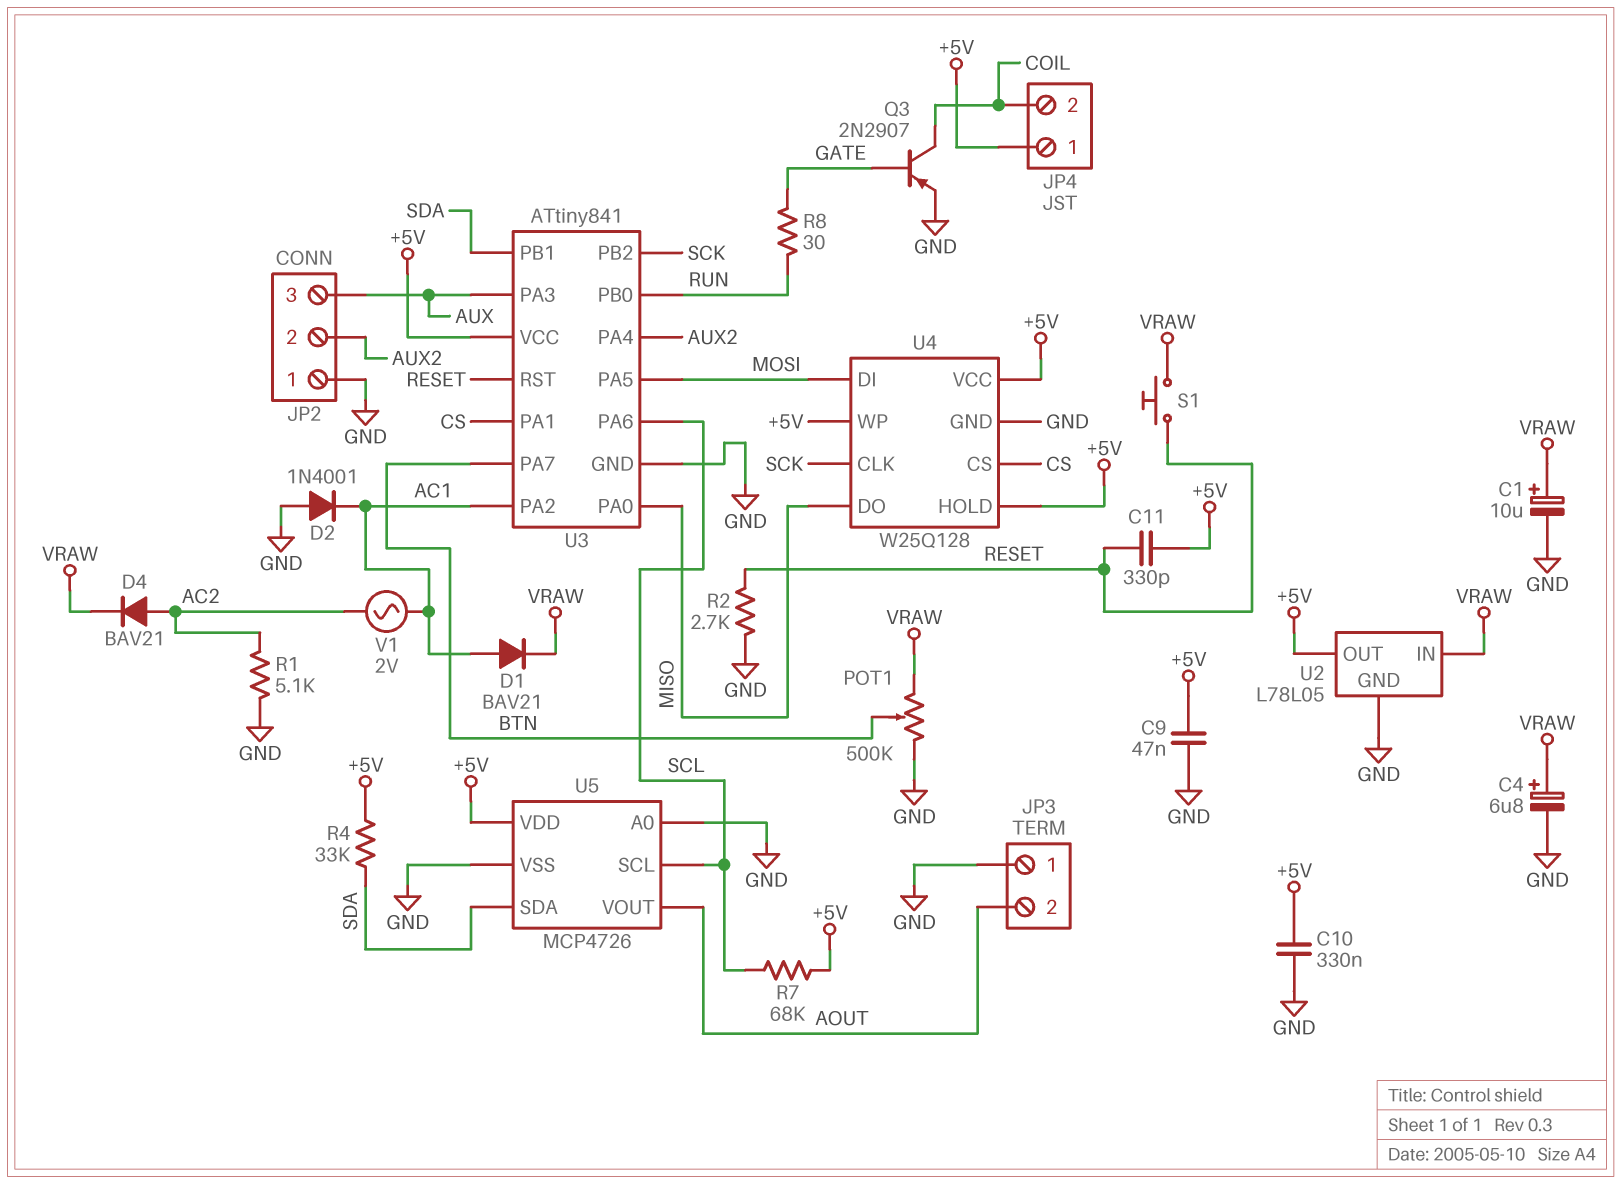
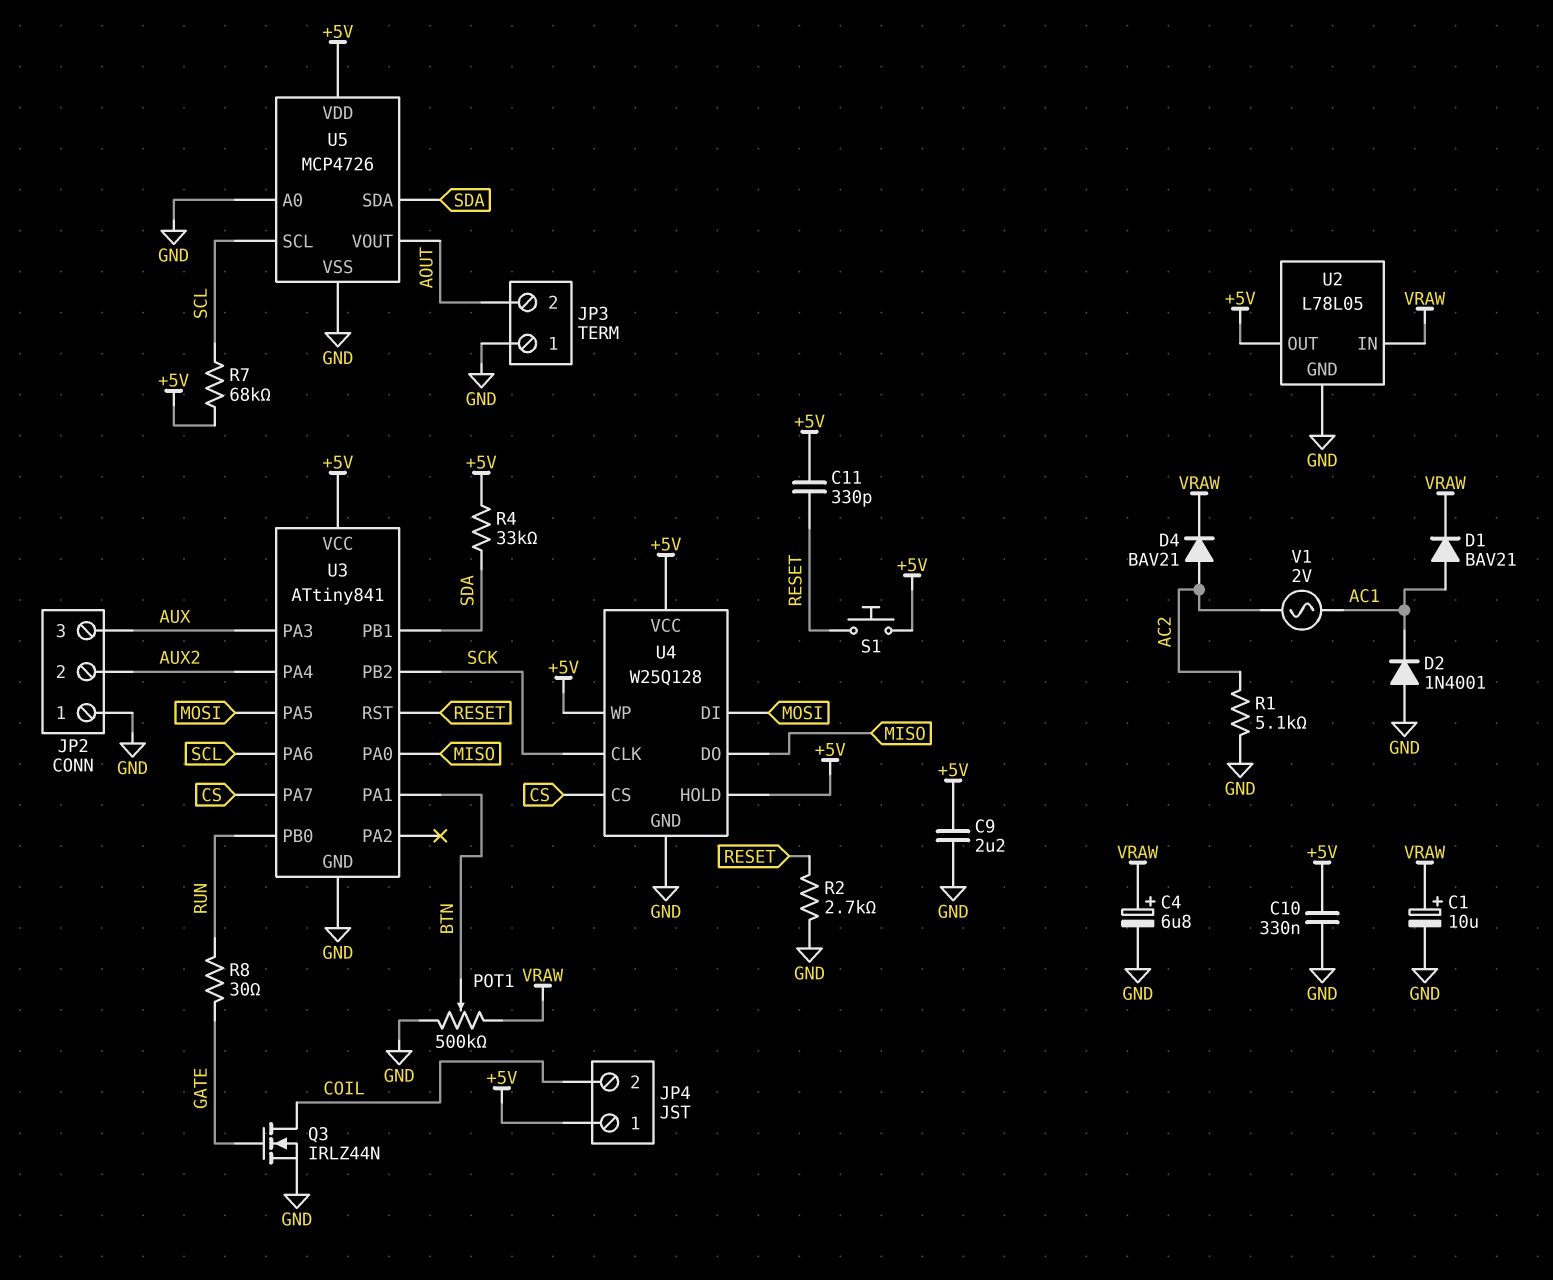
C9: 47nF (+5V, GND) -> 2.2uF (+5V, GND)
Q3: PNP 2N2907 (B GATE, C COIL, E GND) -> NMOS IRLZ44N (G GATE, D COIL, S GND)
S1: button (RESET, VRAW) -> button (+5V, RESET)
U3 pin PA1: CS -> BTN
U3 pin PA2: AC1 -> none
U3 pin PA7: BTN -> CS

